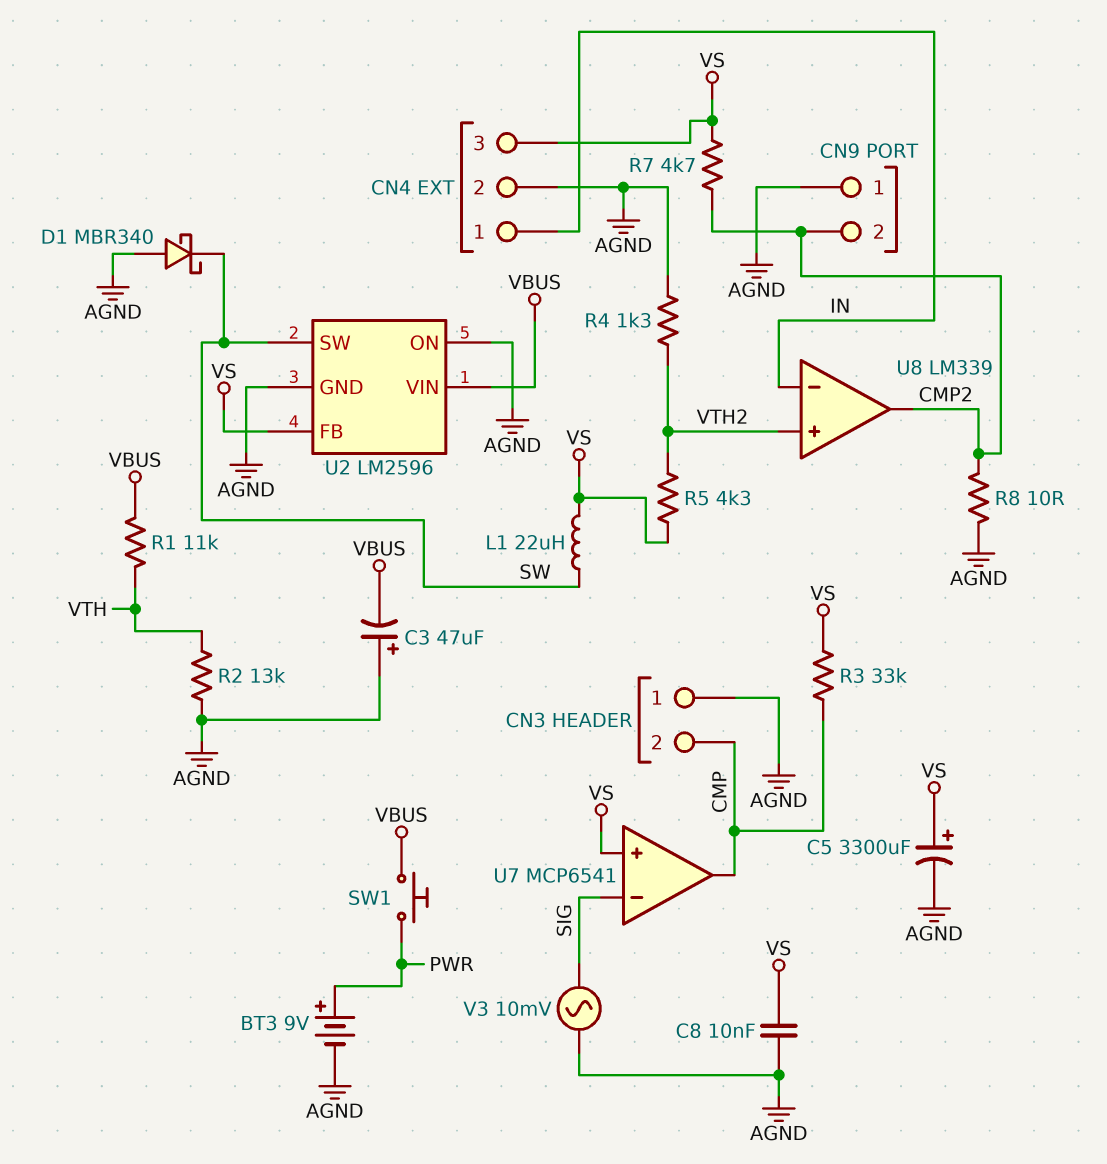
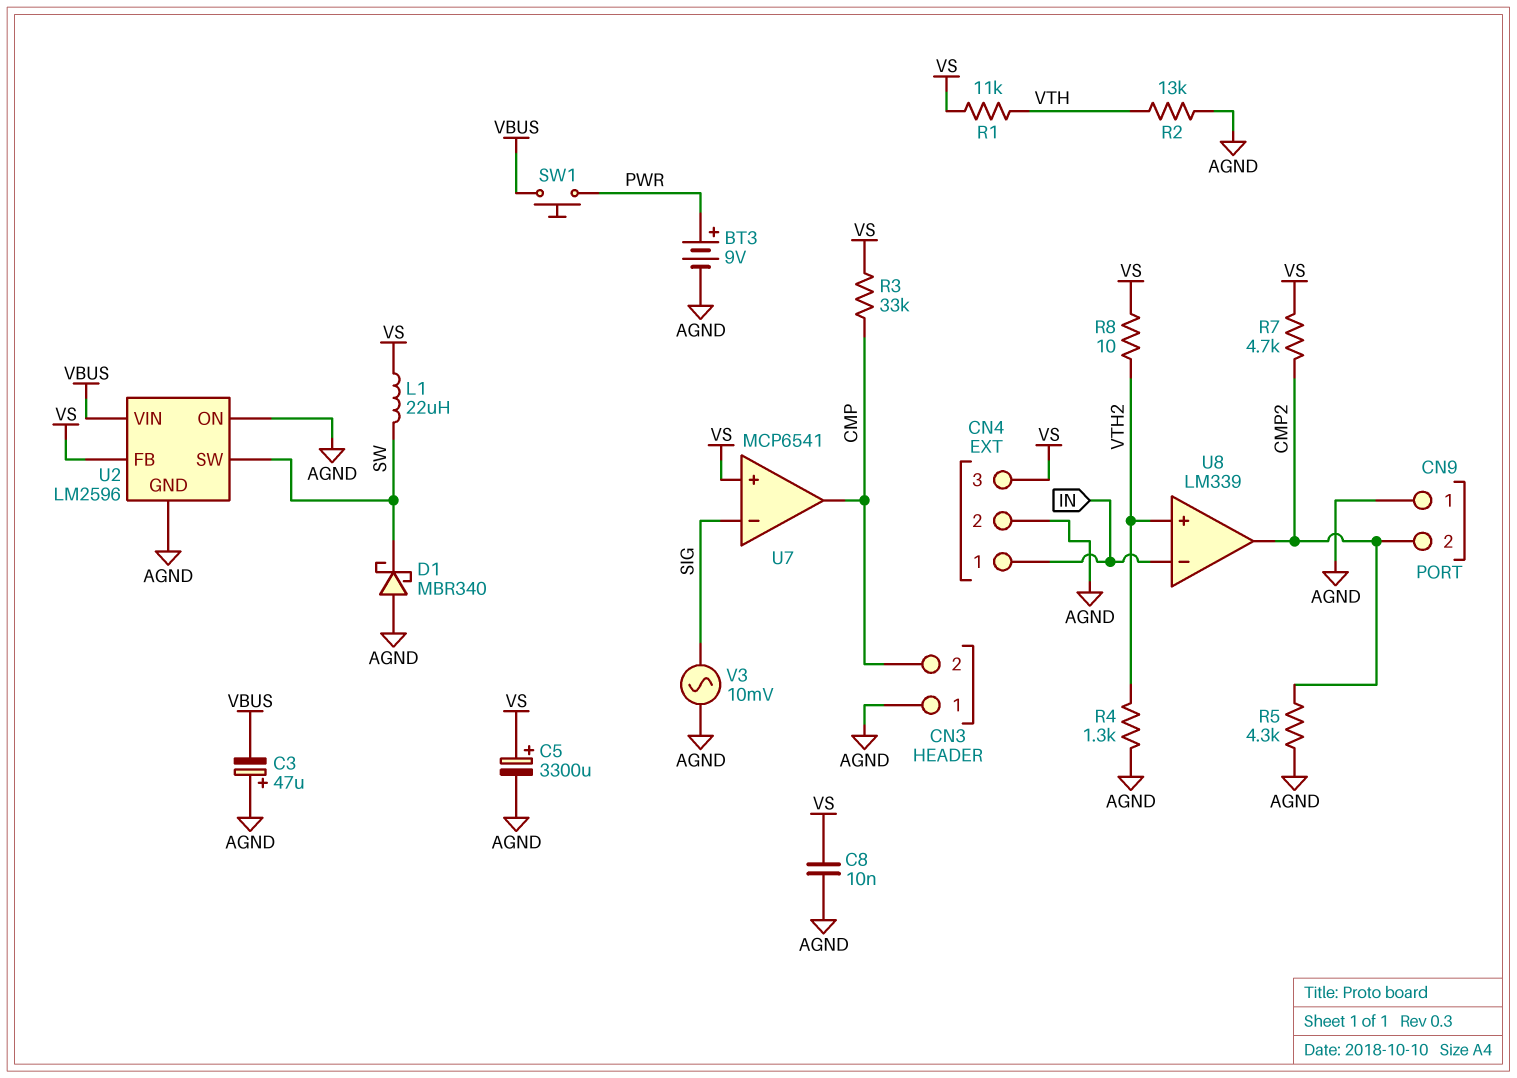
R1: 11k (VBUS, VTH) -> 11k (VS, VTH)
R5: 4.3k (VS, VTH2) -> 4.3k (AGND, CMP2)
R8: 10 (AGND, CMP2) -> 10 (VS, VTH2)

